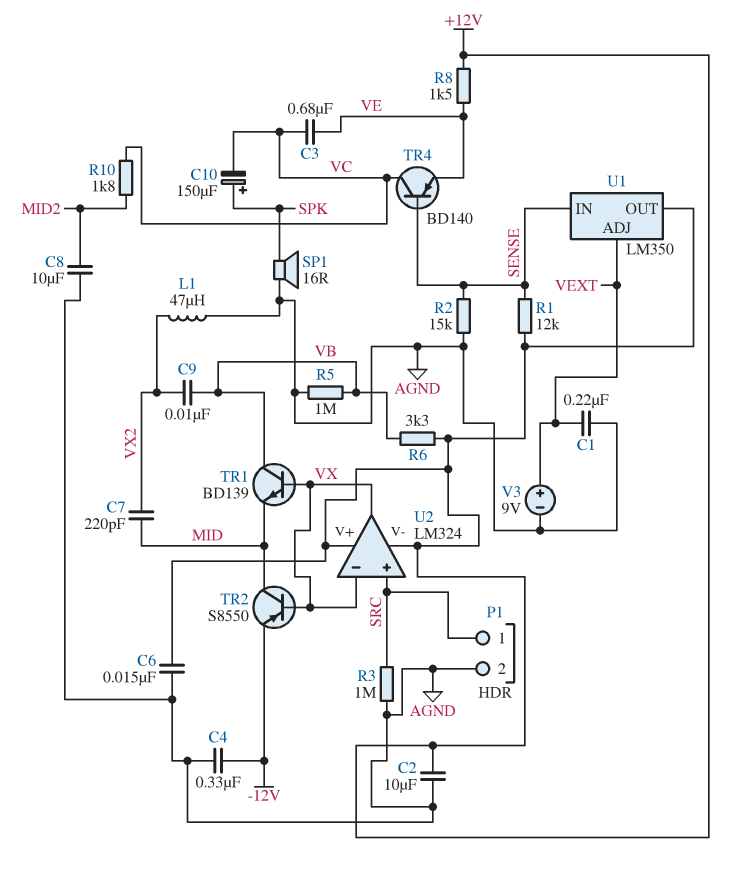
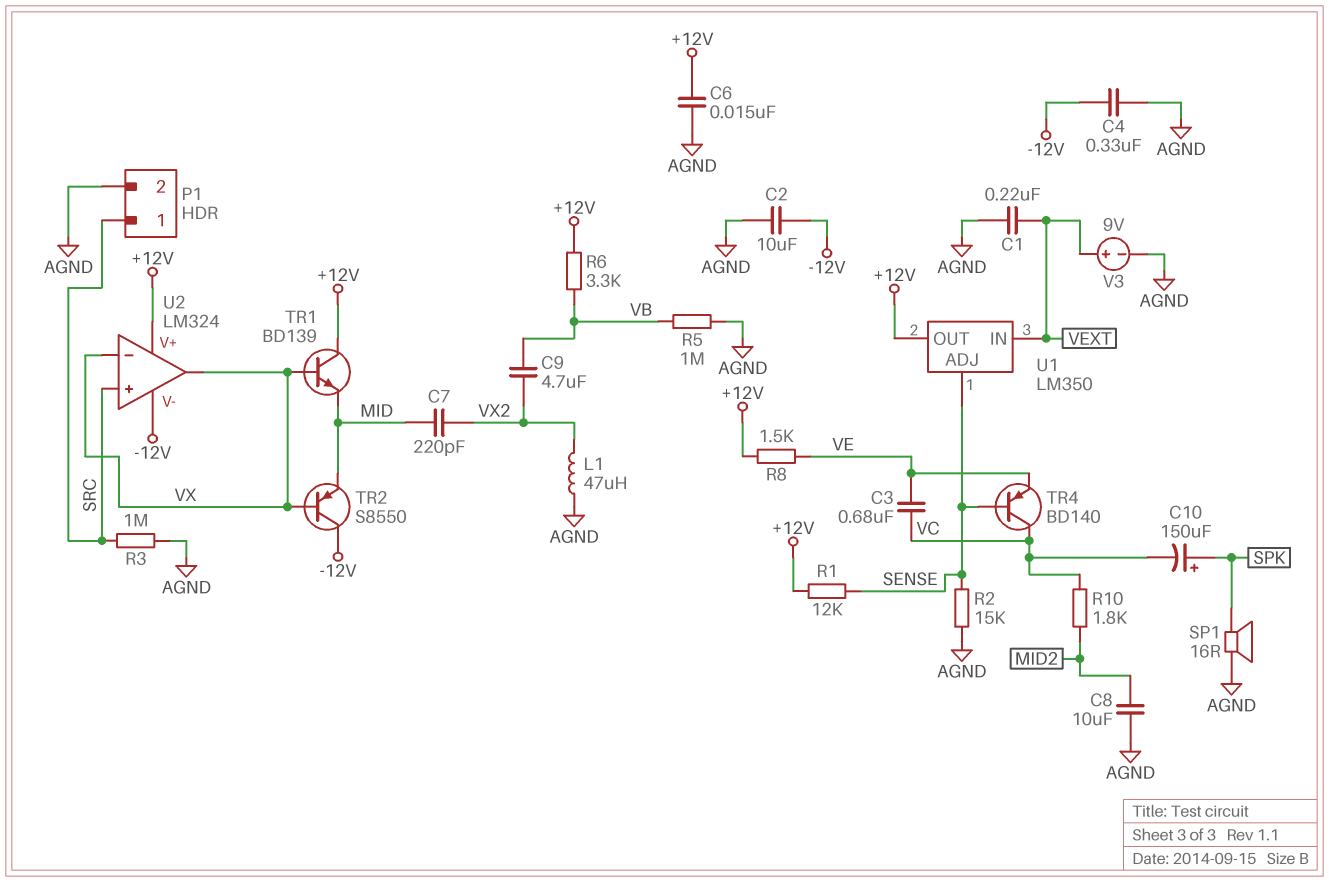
C2: 10uF (+12V, AGND) -> 10uF (-12V, AGND)
C9: 10nF (VB, VX2) -> 4.7uF (VB, VX2)
TR1: NPN BD139 (B VX, C VB, E MID) -> NPN BD139 (B VX, C +12V, E MID)
TR2: PNP S8550 (B VX, C MID, E -12V) -> PNP S8550 (B VX, C -12V, E MID)
U1 pin ADJ: VEXT -> SENSE
U1 pin IN: SENSE -> VEXT
U2 pin V-: +12V -> -12V

